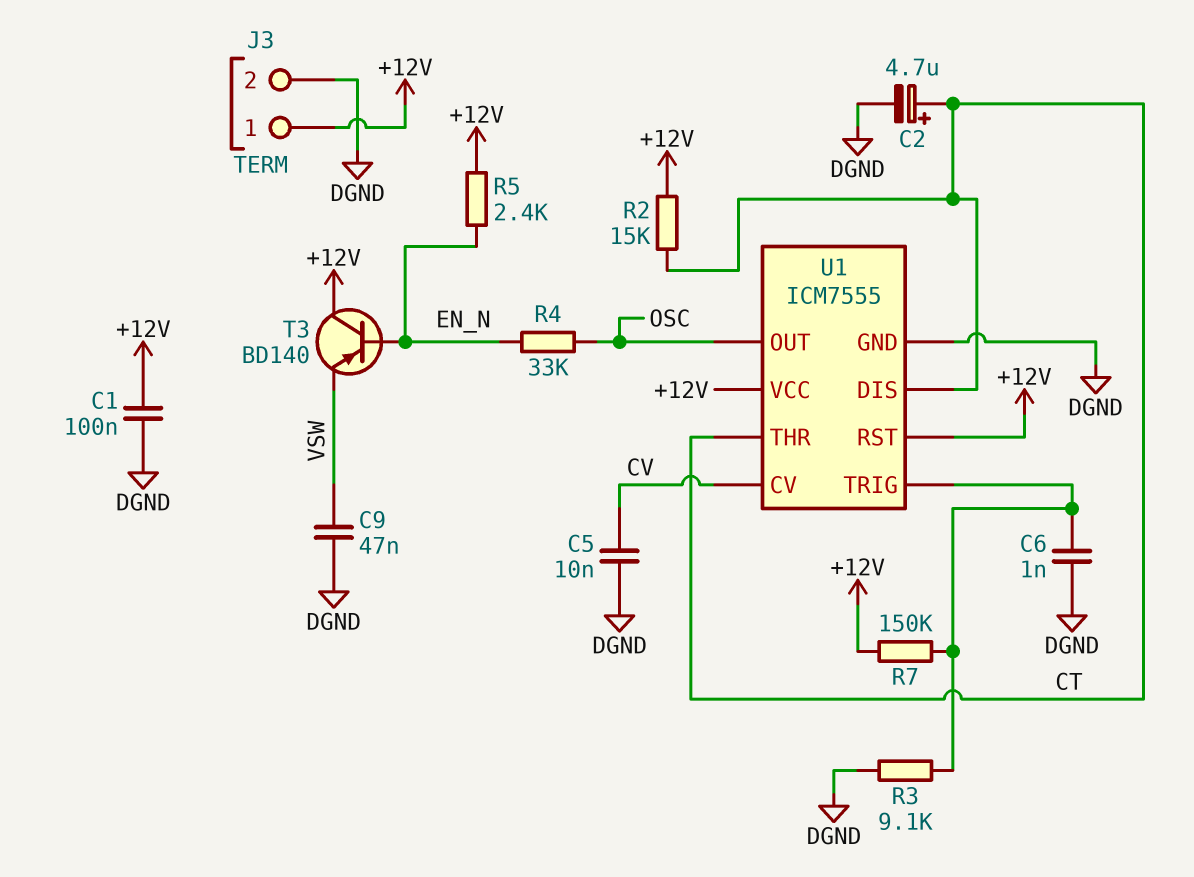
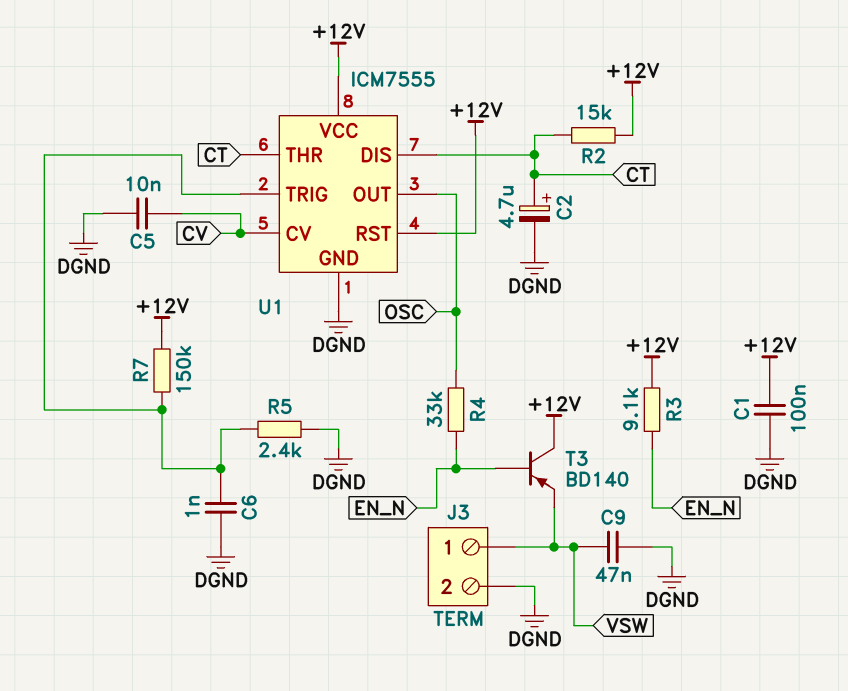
J3 pin 1: +12V -> VSW
R3: 9.1k (DGND, U1/TRIG) -> 9.1k (+12V, EN_N)
R5: 2.4k (+12V, EN_N) -> 2.4k (DGND, U1/TRIG)

